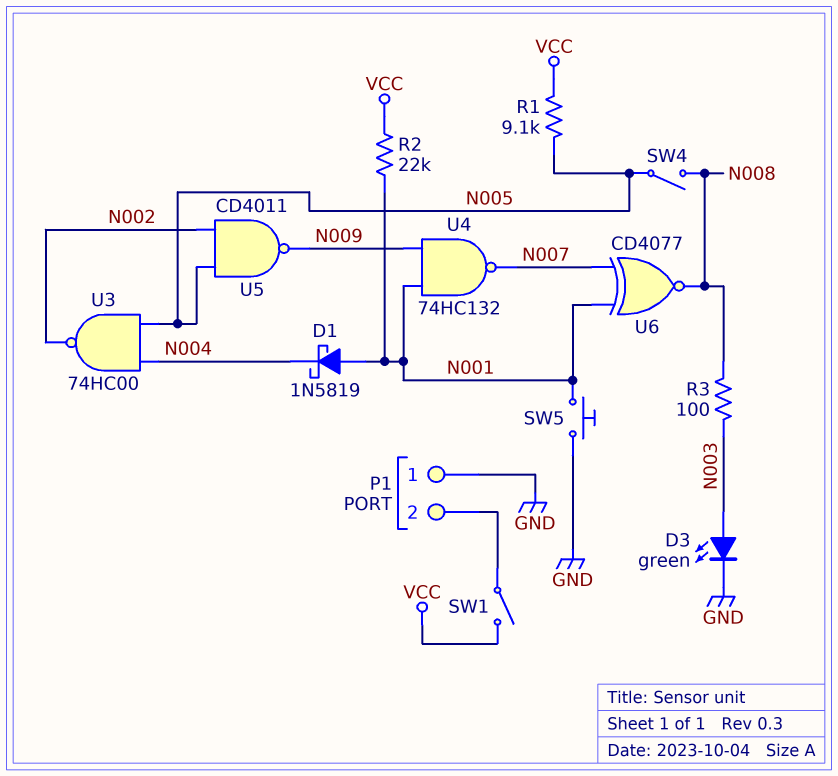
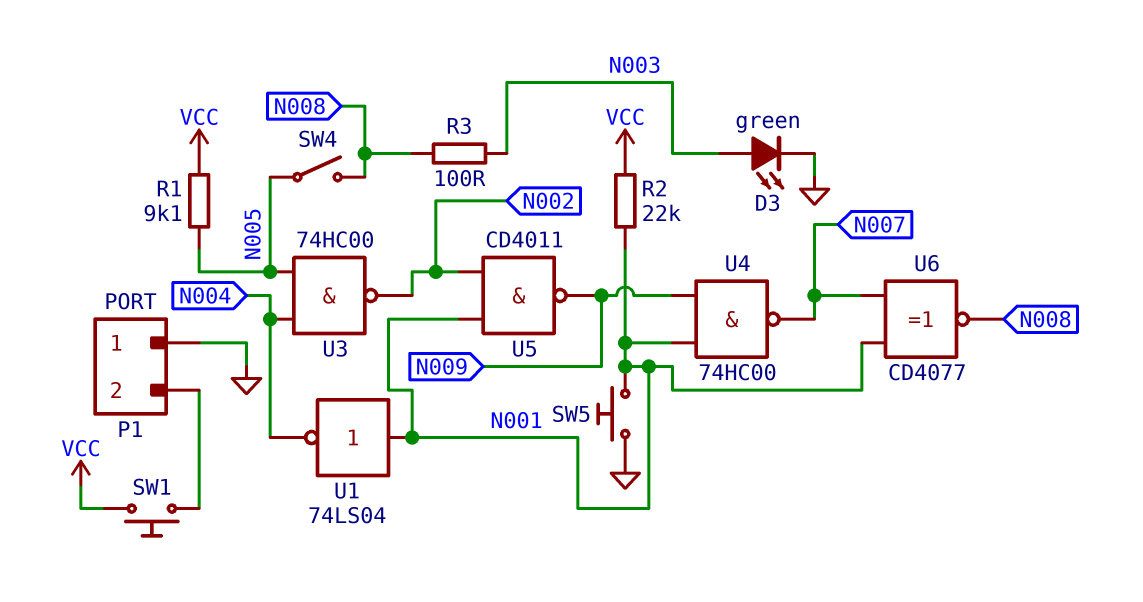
D1: schottky 1N5819 (A N001, K N004) -> none
SW1: switch (P1/2, VCC) -> button (P1/2, VCC)
U1: none -> NOT 74LS04 (in N001, out N004)
U4: NAND 74HC132 (in N001, in N009, out N007) -> NAND 74HC00 (in N001, in N009, out N007)
U5: NAND CD4011 (in N002, in N005, out N009) -> NAND CD4011 (in N001, in N002, out N009)

